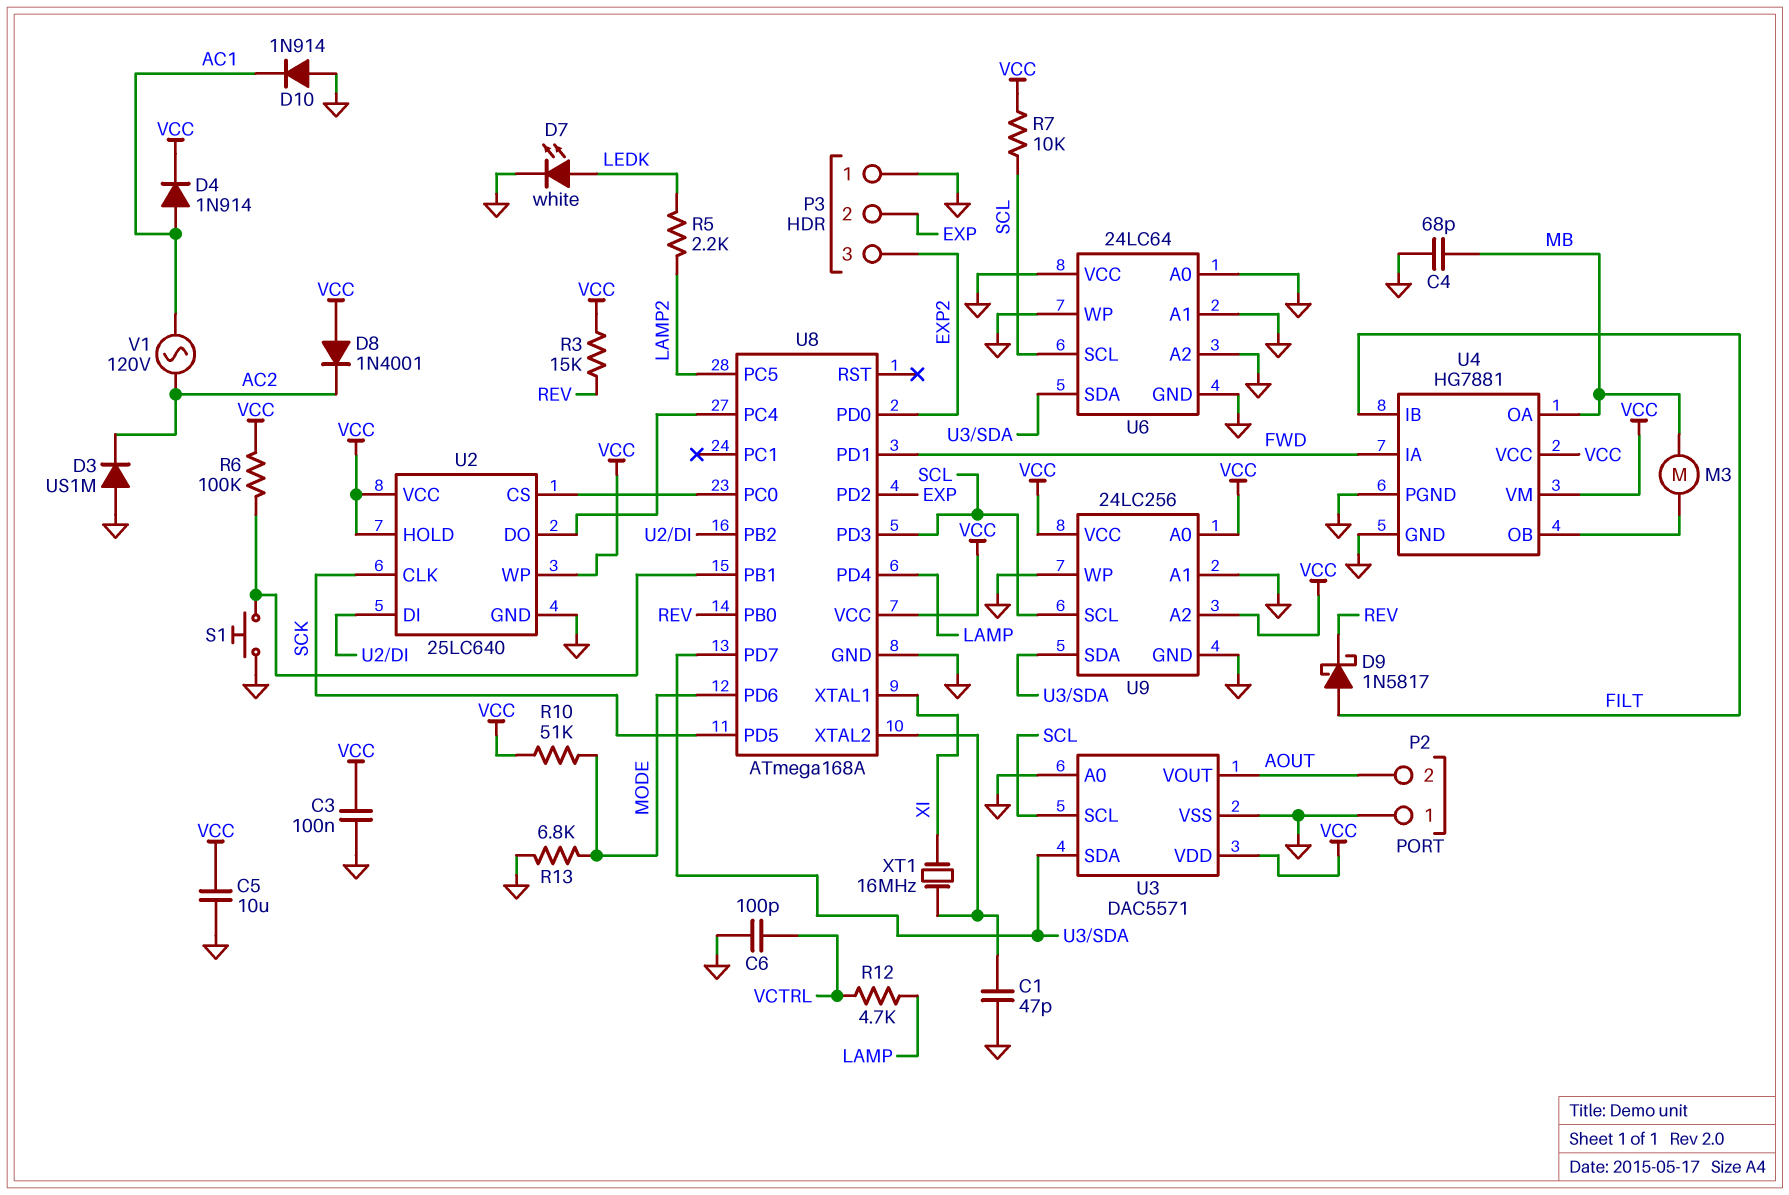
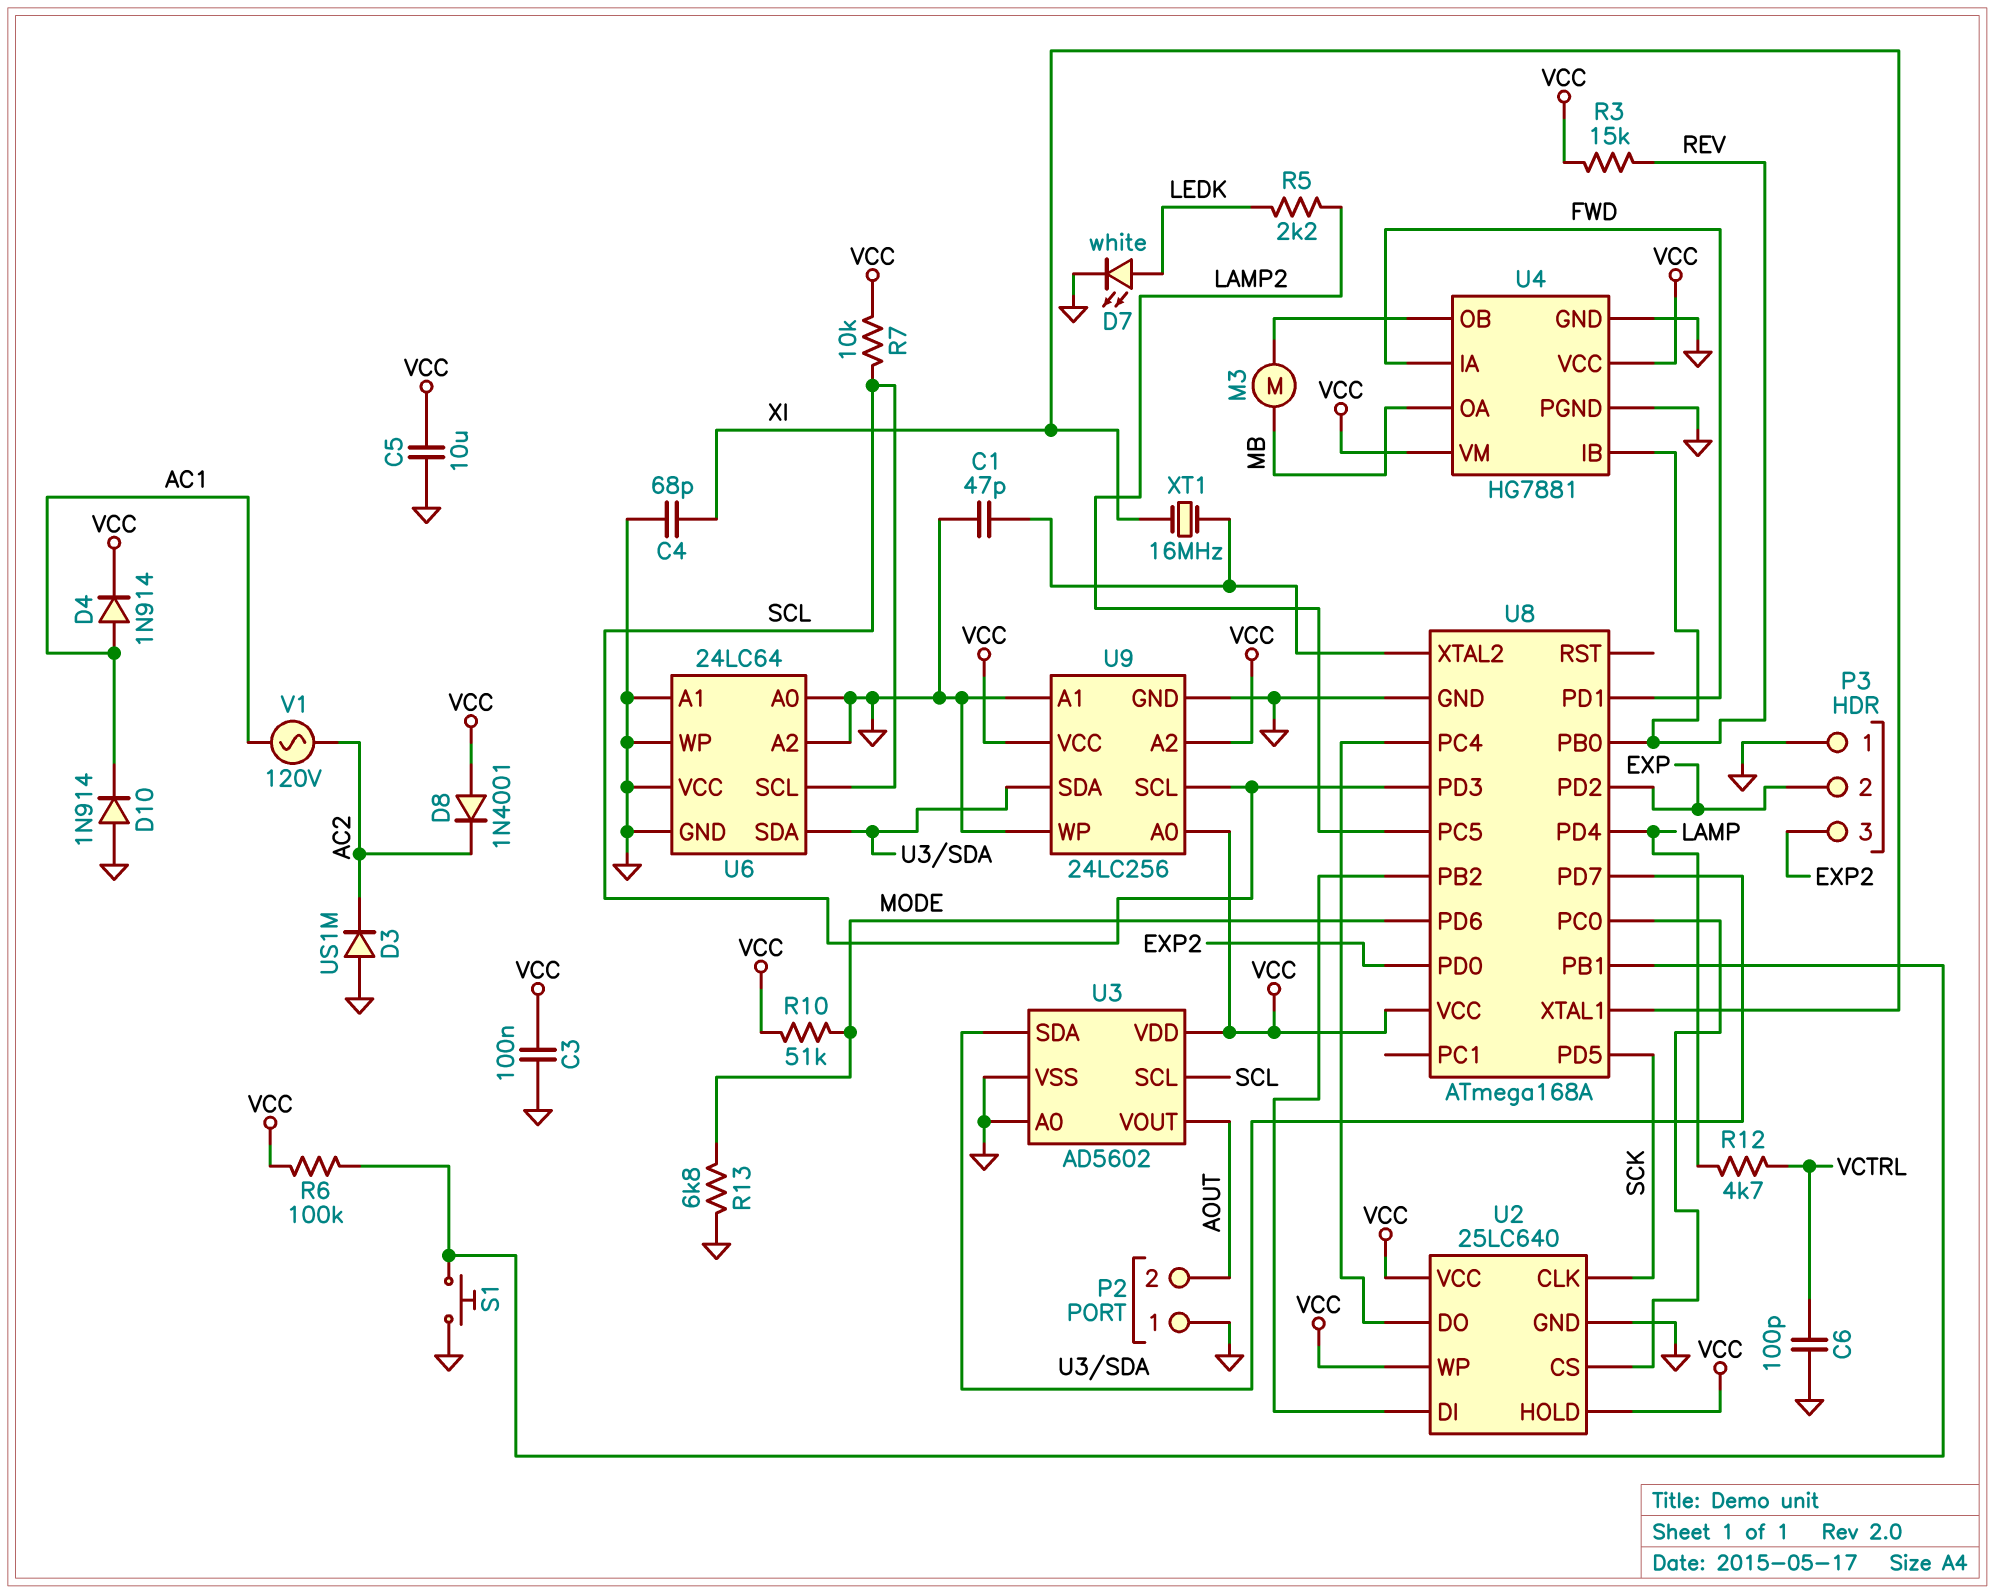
C4: 68pF (GND, MB) -> 68pF (GND, XI)
D9: schottky 1N5817 (A FILT, K REV) -> none
U3: DAC5571 -> AD5602
U4 pin IB: FILT -> REV

